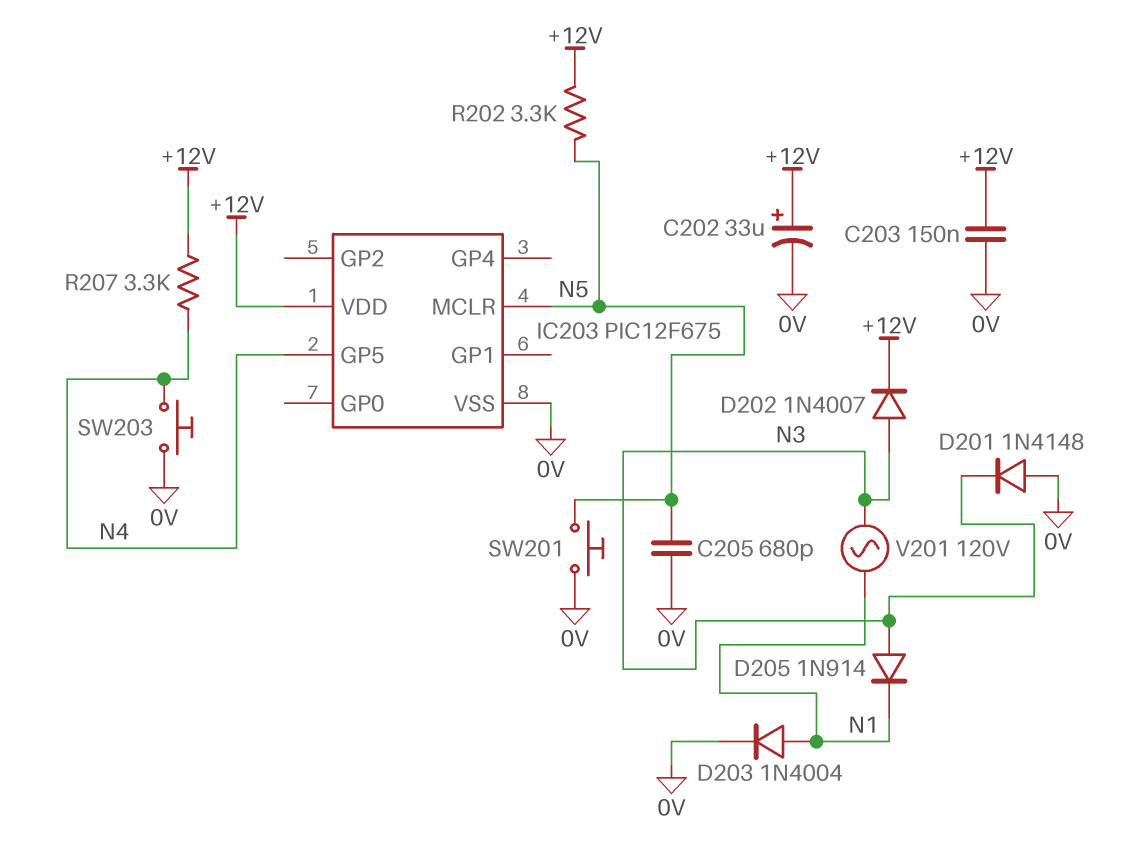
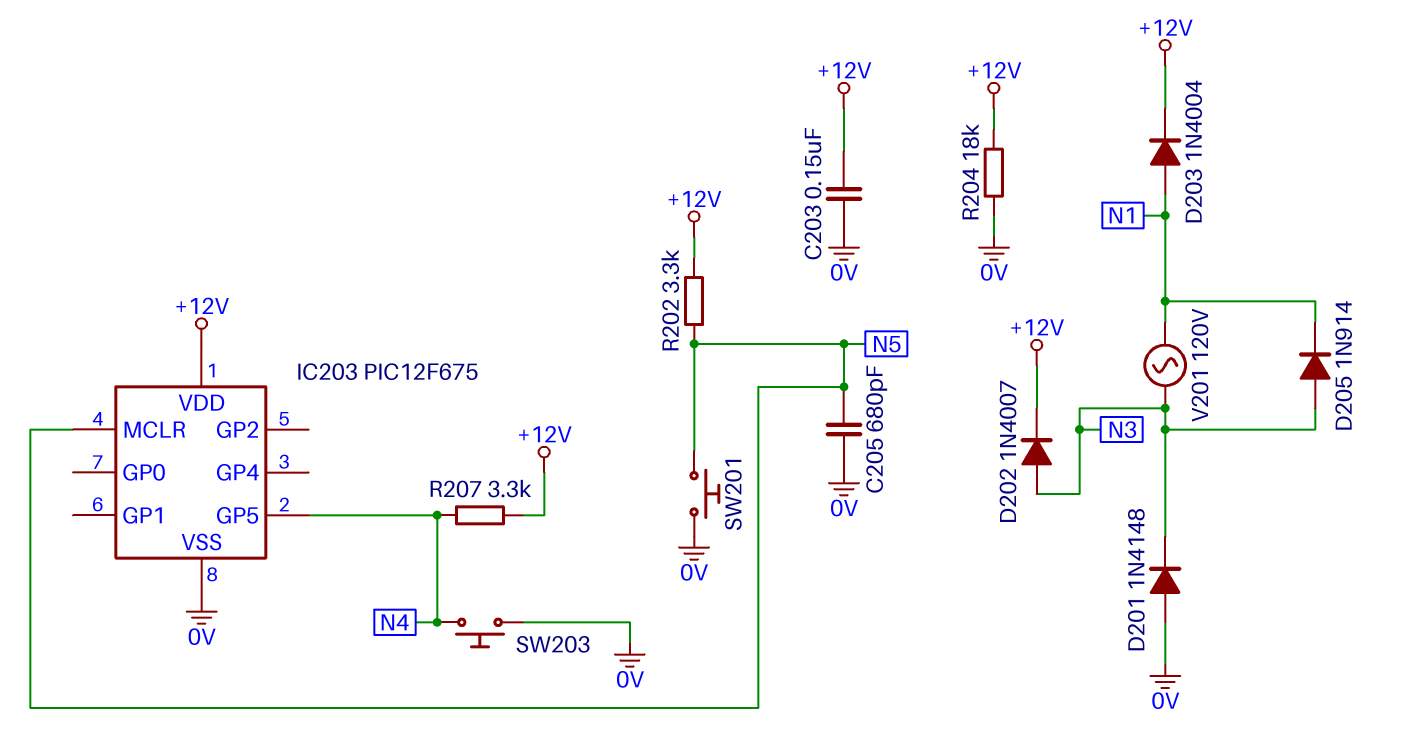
C202: 33uF (plus +12V, minus 0V) -> none
D203: diode 1N4004 (A N1, K 0V) -> diode 1N4004 (A N1, K +12V)
R204: none -> 18k (+12V, 0V)

